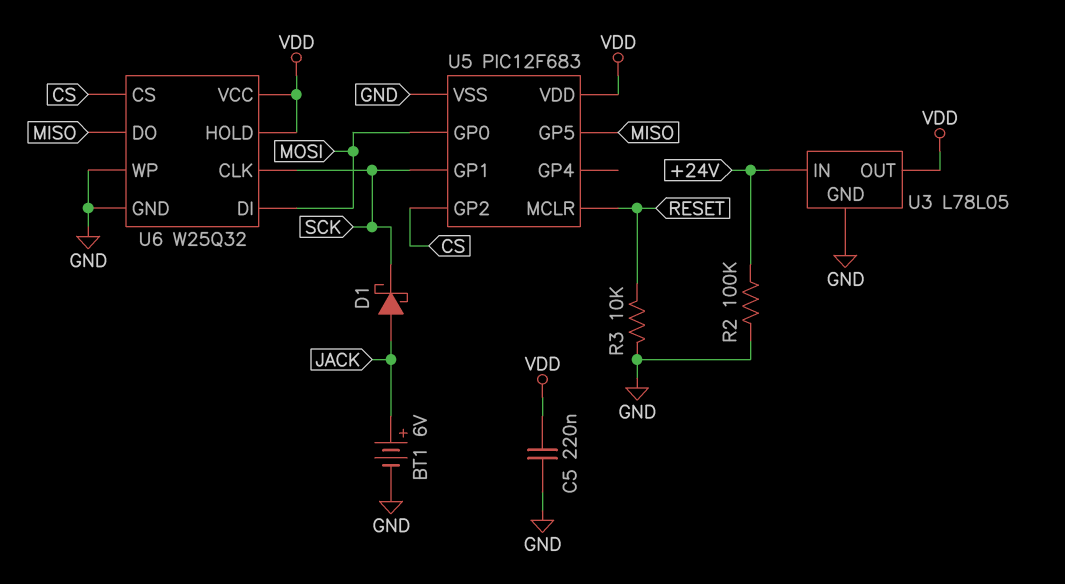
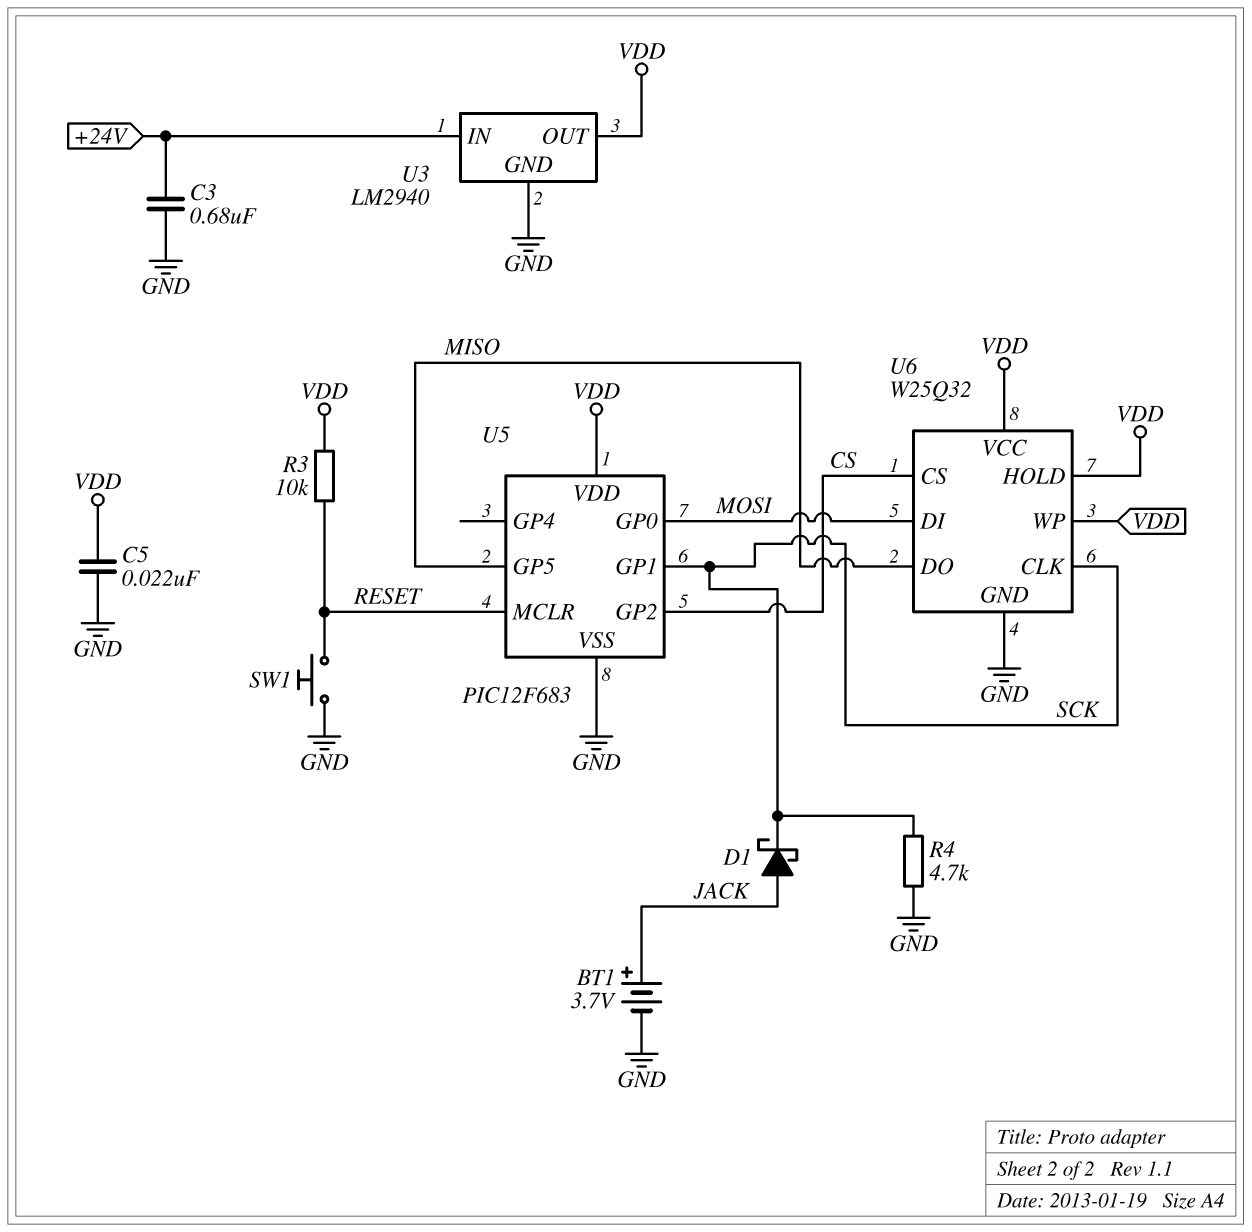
BT1: 6V (plus JACK, minus GND) -> 3.7V (plus JACK, minus GND)
C3: none -> 680nF (+24V, GND)
C5: 220nF (GND, VDD) -> 22nF (GND, VDD)
R2: 100k (+24V, GND) -> none
R3: 10k (GND, RESET) -> 10k (RESET, VDD)
R4: none -> 4.7k (GND, SCK)
SW1: none -> button (GND, RESET)
U3: L78L05 -> LM2940
U6 pin WP: GND -> VDD

